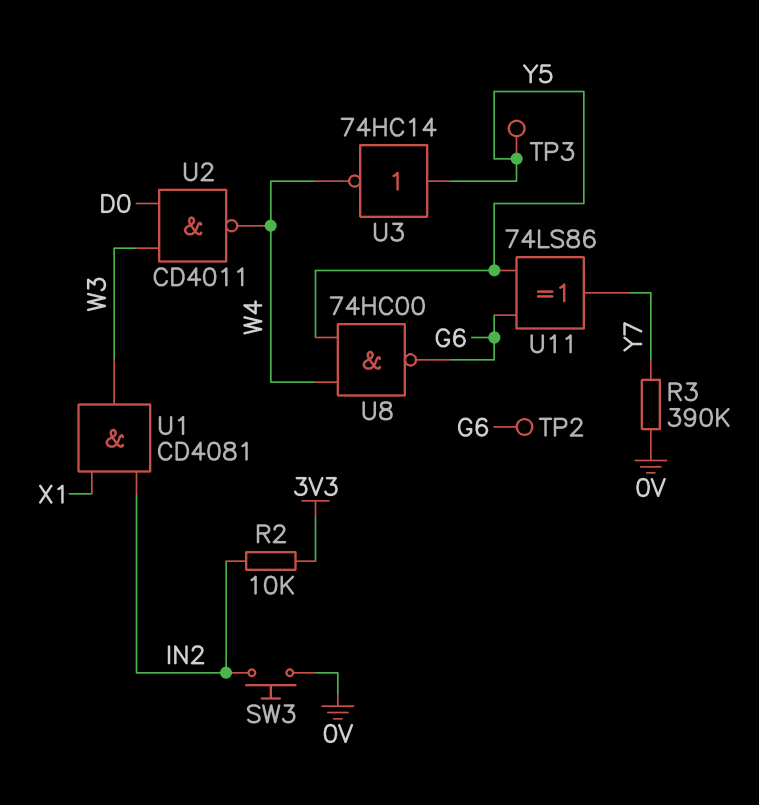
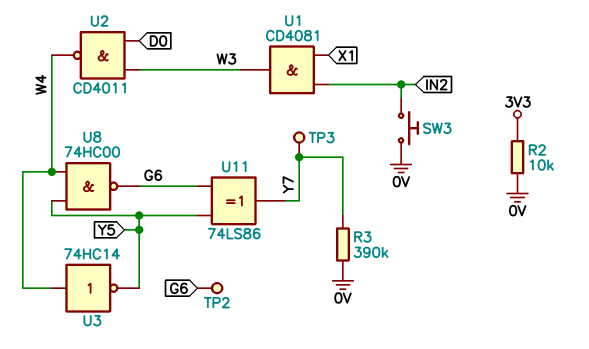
R2: 10k (3V3, IN2) -> 10k (0V, 3V3)
TP3: test point (Y5) -> test point (Y7)
U3: NOT 74HC14 (in Y5, out W4) -> NOT 74HC14 (in W4, out Y5)

